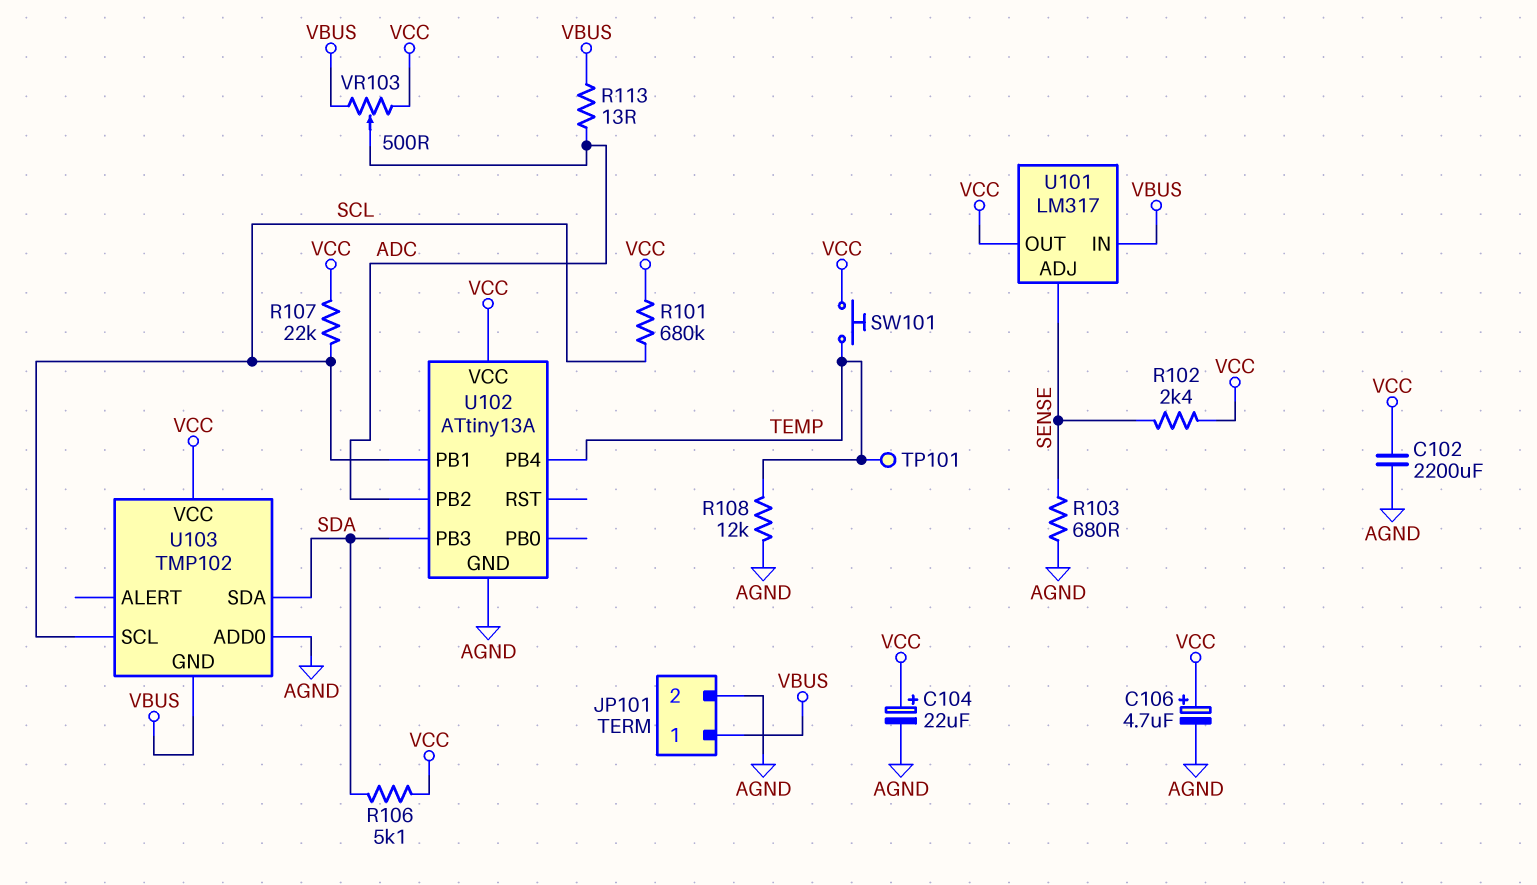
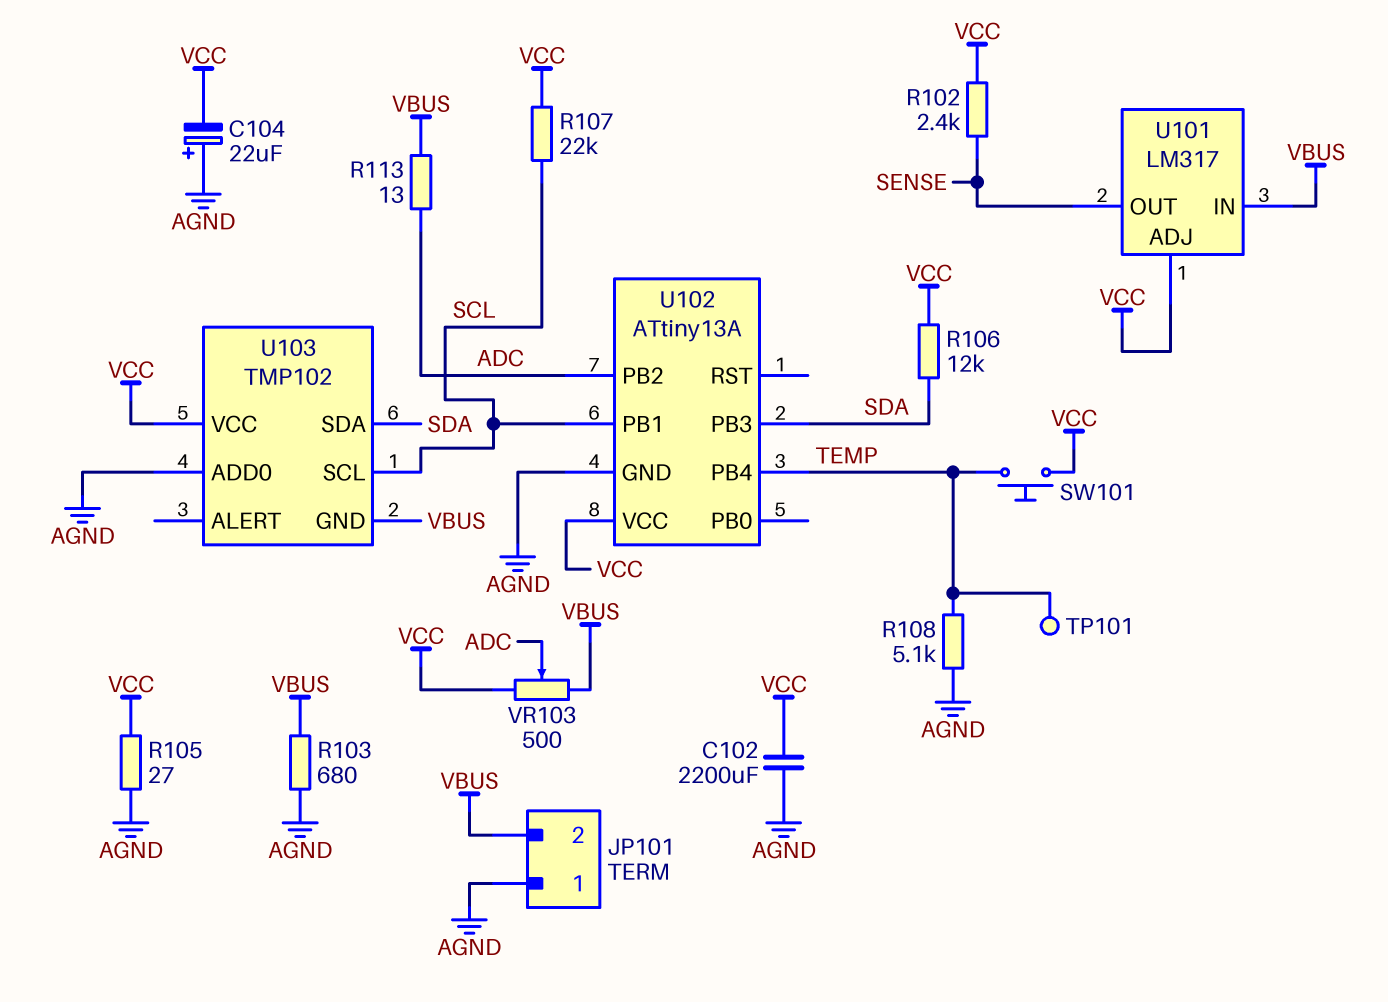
C104: 22uF (plus VCC, minus AGND) -> 22uF (plus AGND, minus VCC)
C106: 4.7uF (plus VCC, minus AGND) -> none
JP101 pin 1: VBUS -> AGND
JP101 pin 2: AGND -> VBUS
R101: 680k (SCL, VCC) -> none
R103: 680 (AGND, SENSE) -> 680 (AGND, VBUS)
R105: none -> 27 (AGND, VCC)
R106: 5.1k (SDA, VCC) -> 12k (SDA, VCC)
R108: 12k (AGND, TEMP) -> 5.1k (AGND, TEMP)
U101 pin ADJ: SENSE -> VCC
U101 pin OUT: VCC -> SENSE

